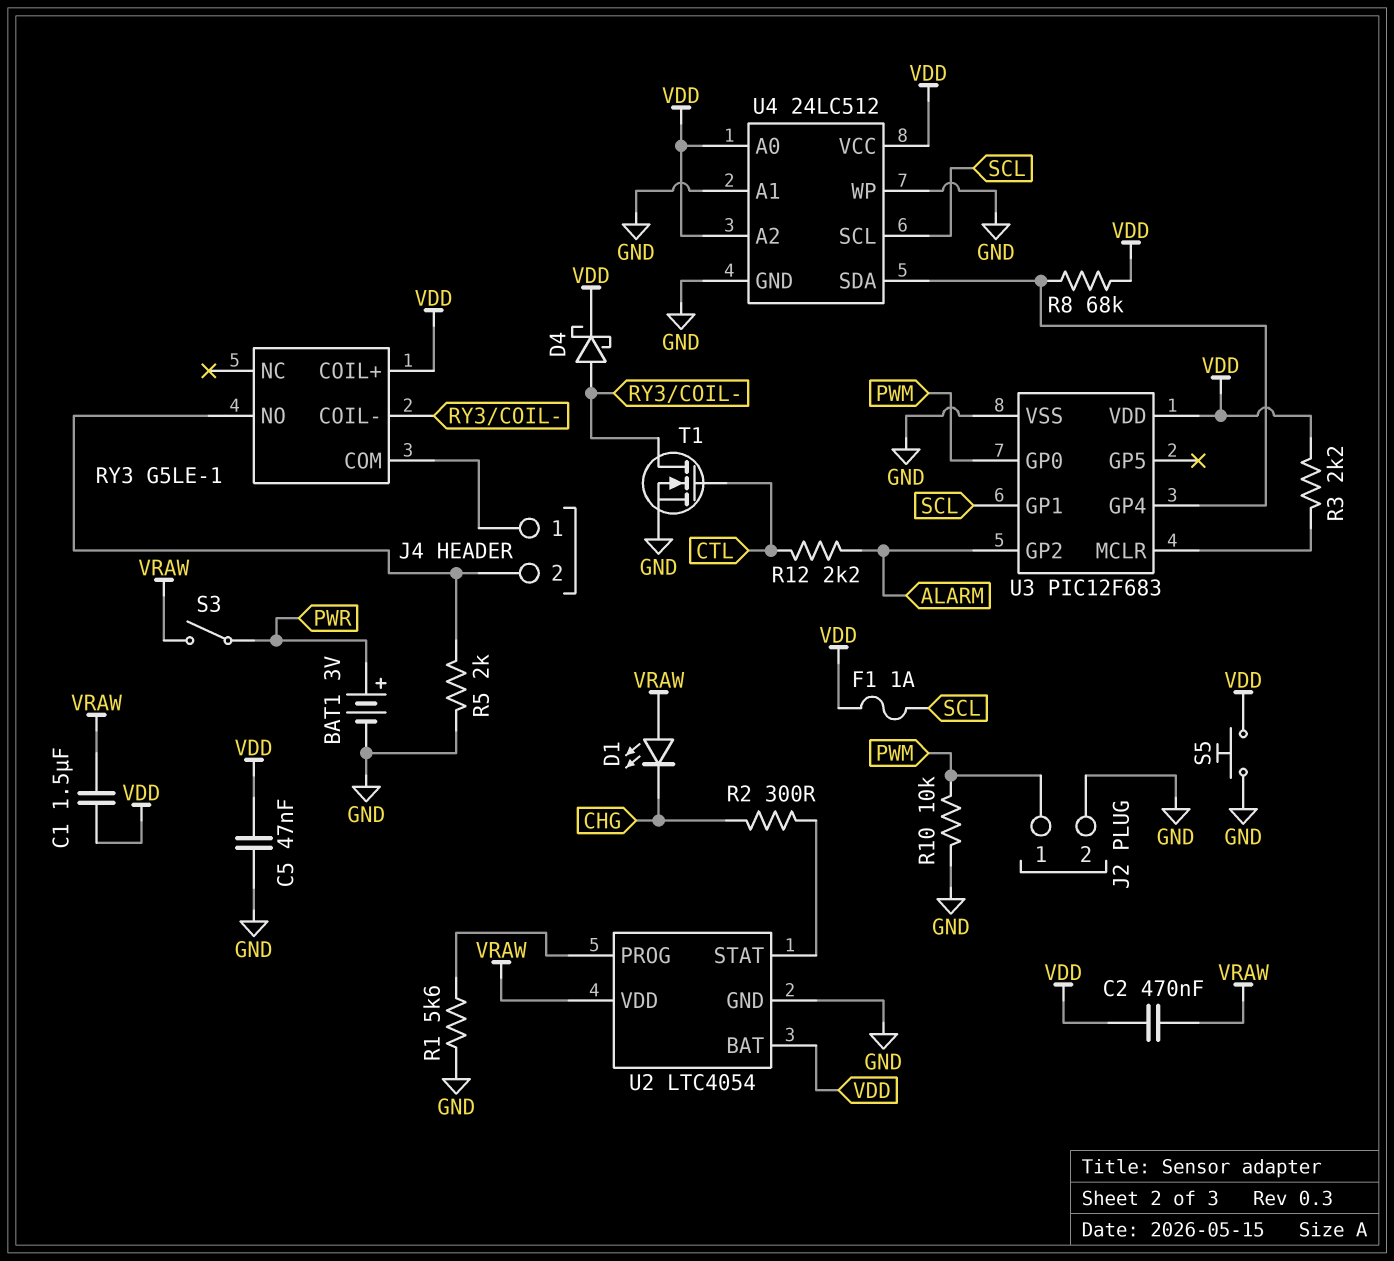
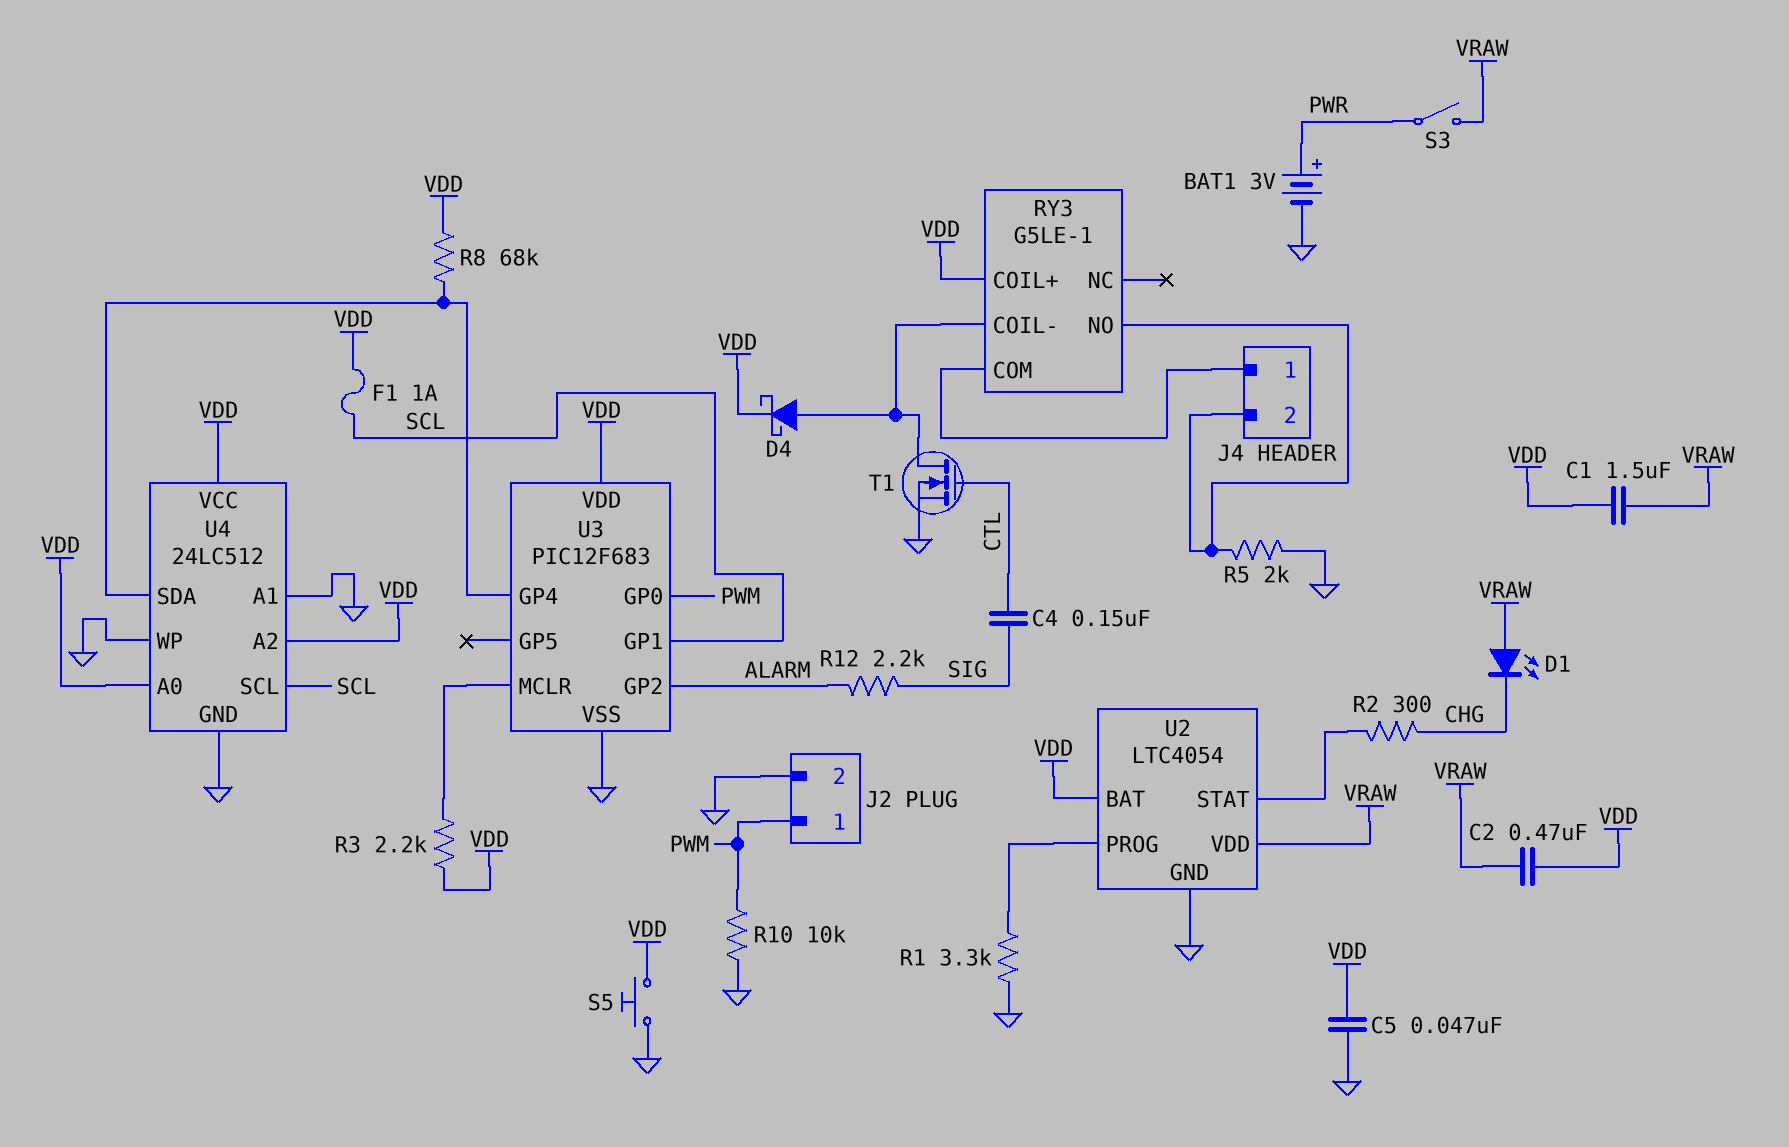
C4: none -> 150nF (CTL, SIG)
R1: 5.6k (GND, U2/PROG) -> 3.3k (GND, U2/PROG)
R12: 2.2k (ALARM, CTL) -> 2.2k (ALARM, SIG)

